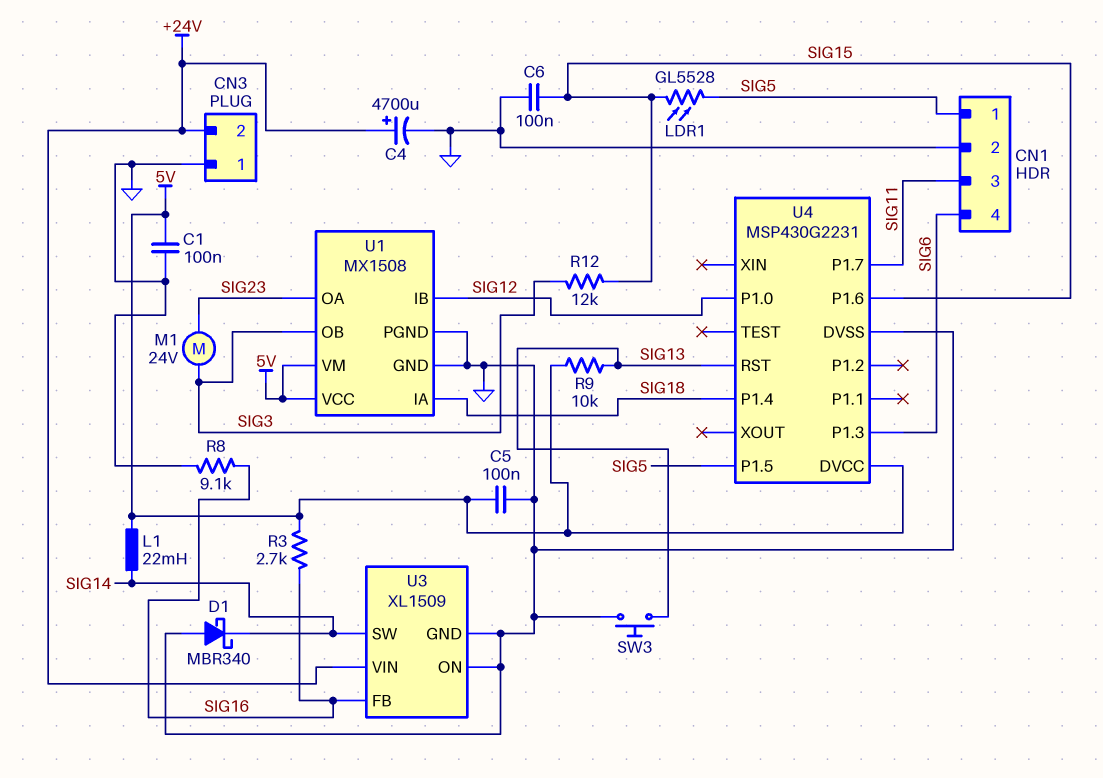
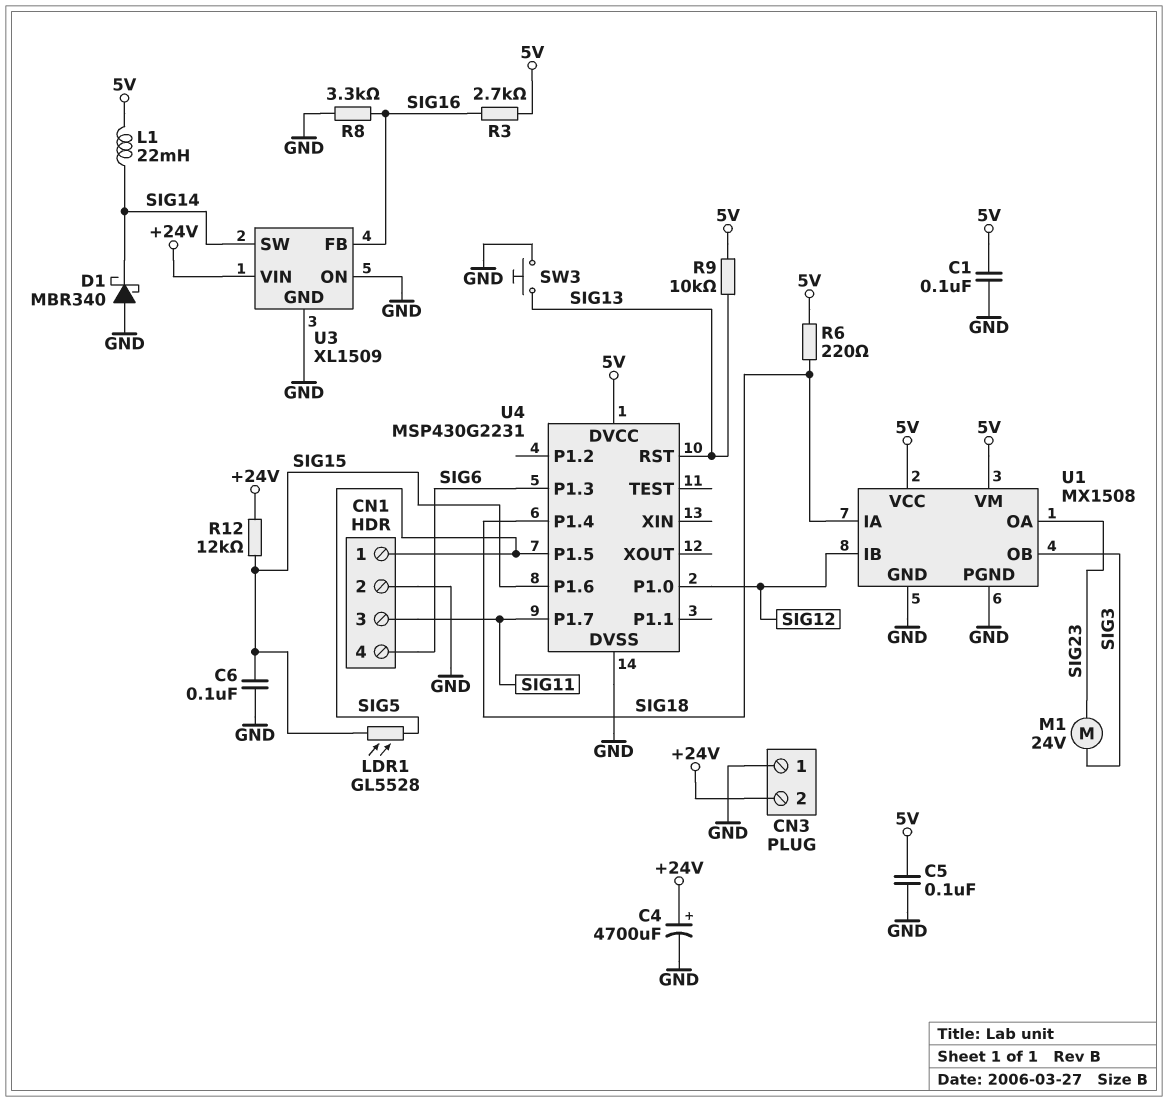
R6: none -> 220 (5V, SIG18)
R8: 9.1k (GND, SIG16) -> 3.3k (GND, SIG16)
R12: 12k (SIG3, SIG15) -> 12k (+24V, SIG15)

